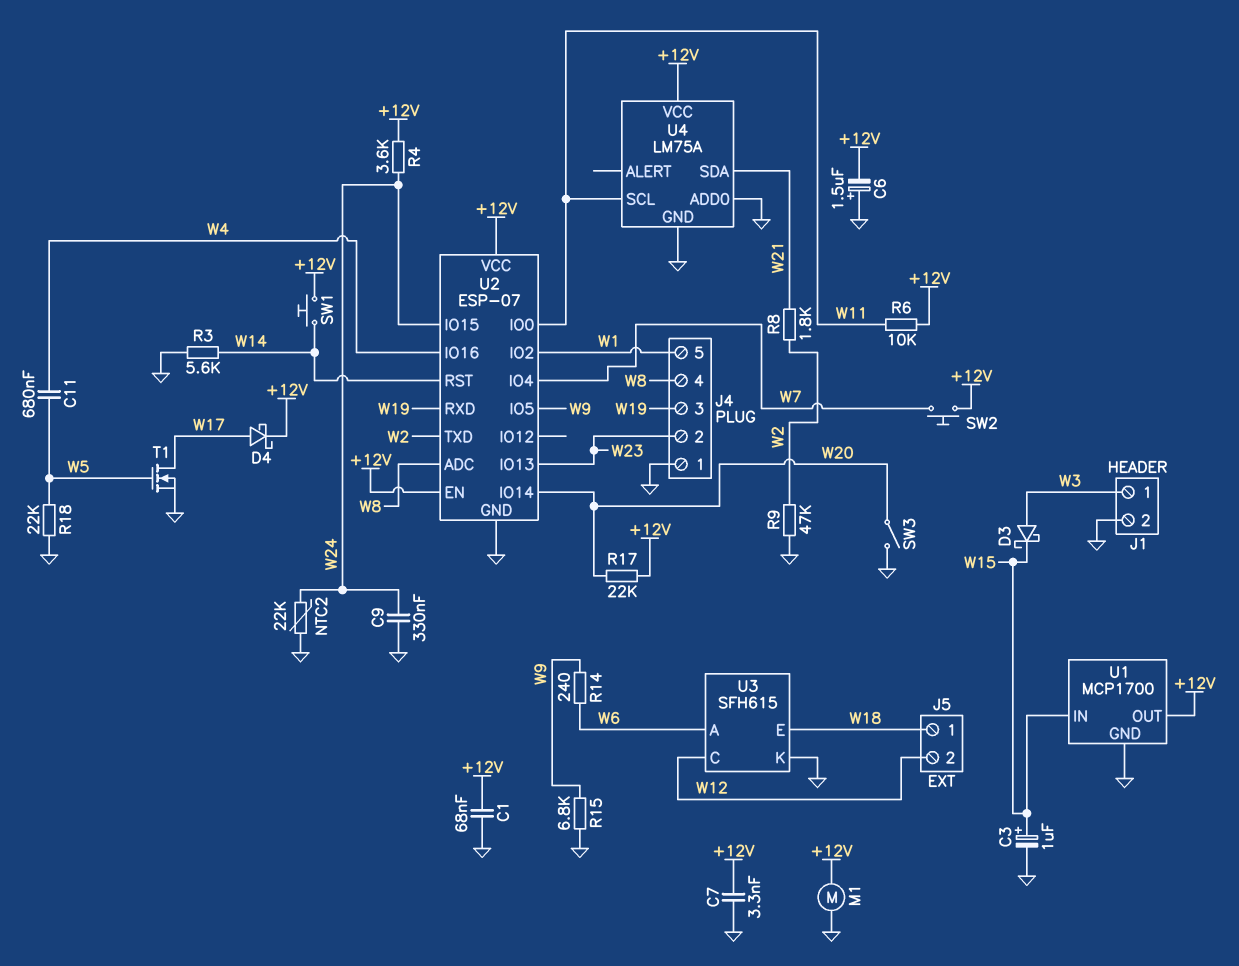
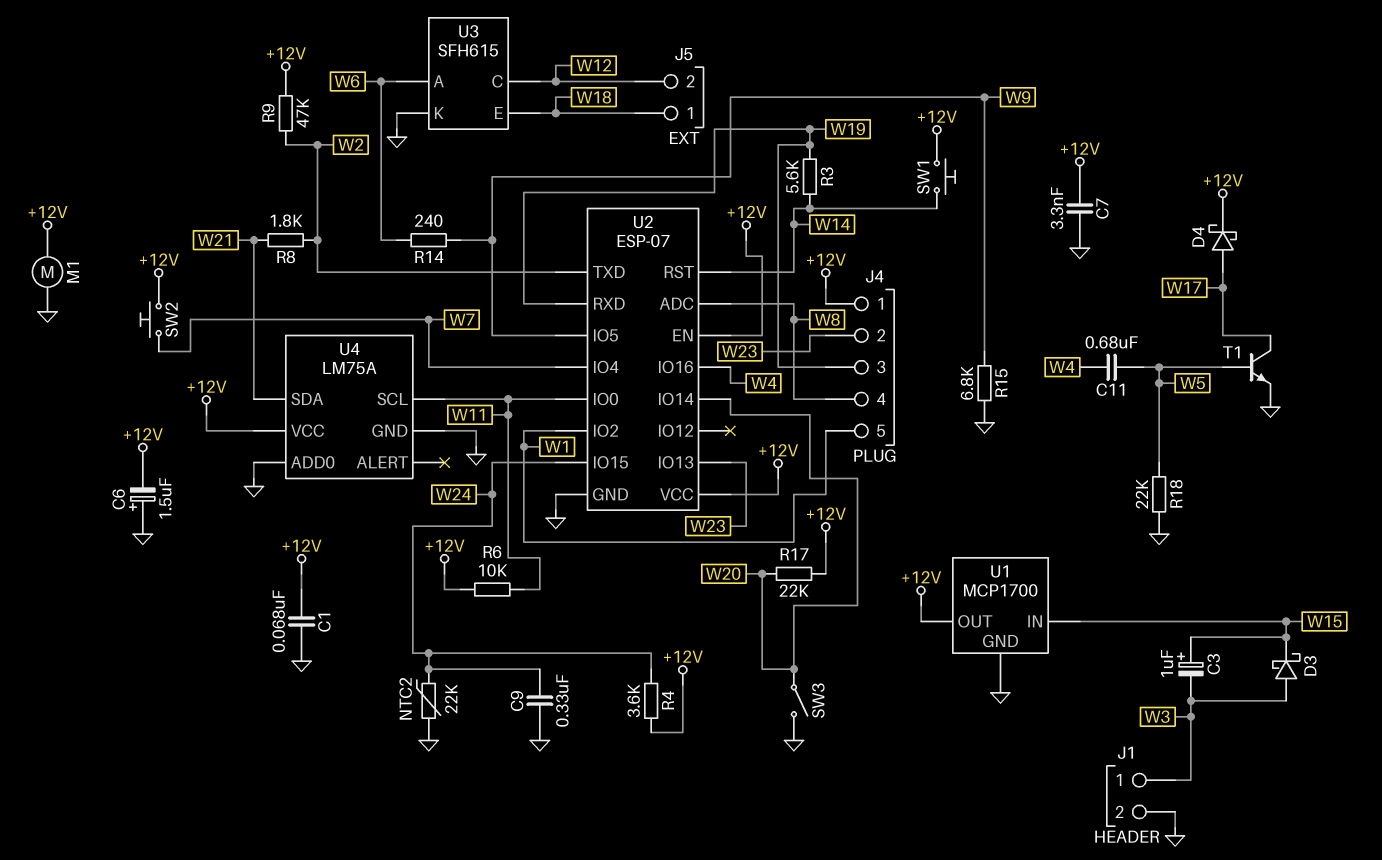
C3: 1uF (plus W15, minus GND) -> 1uF (plus W15, minus W3)
J4 pin 1: GND -> +12V
R3: 5.6k (GND, W14) -> 5.6k (W14, W19)
R9: 47k (GND, W2) -> 47k (+12V, W2)
T1: NMOS (G W5, D W17, S GND) -> NPN (B W5, C W17, E GND)

